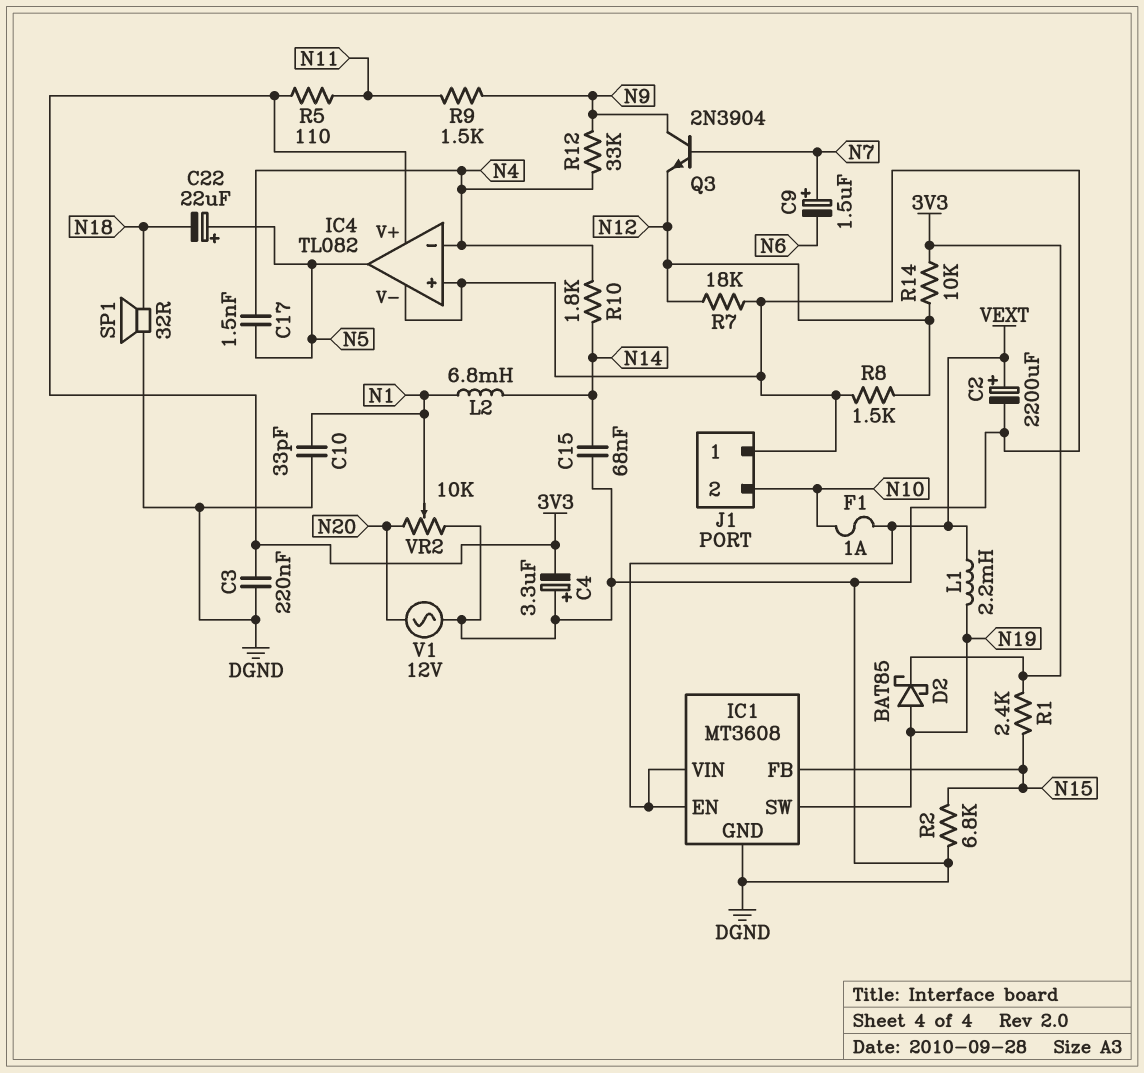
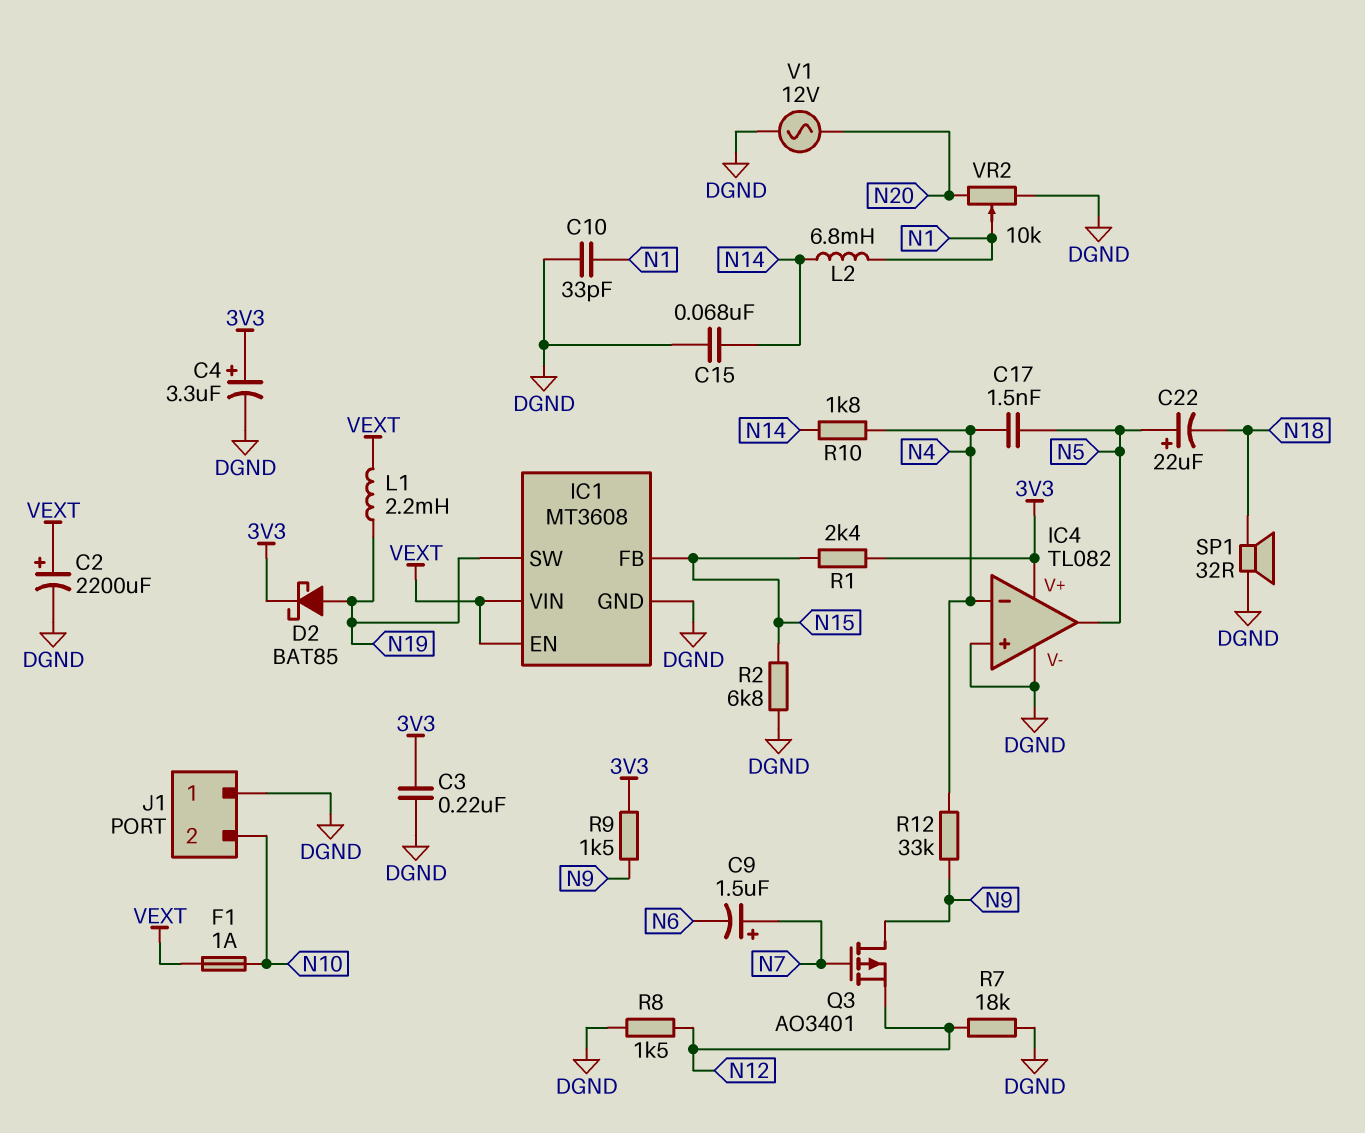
C4: 3.3uF (plus DGND, minus 3V3) -> 3.3uF (plus 3V3, minus DGND)
Q3: NPN 2N3904 (B N7, C N9, E N12) -> PMOS AO3401 (G N7, D N9, S N12)
R5: 110 (3V3, N11) -> none
R9: 1.5k (N9, N11) -> 1.5k (3V3, N9)
R14: 10k (3V3, N12) -> none

